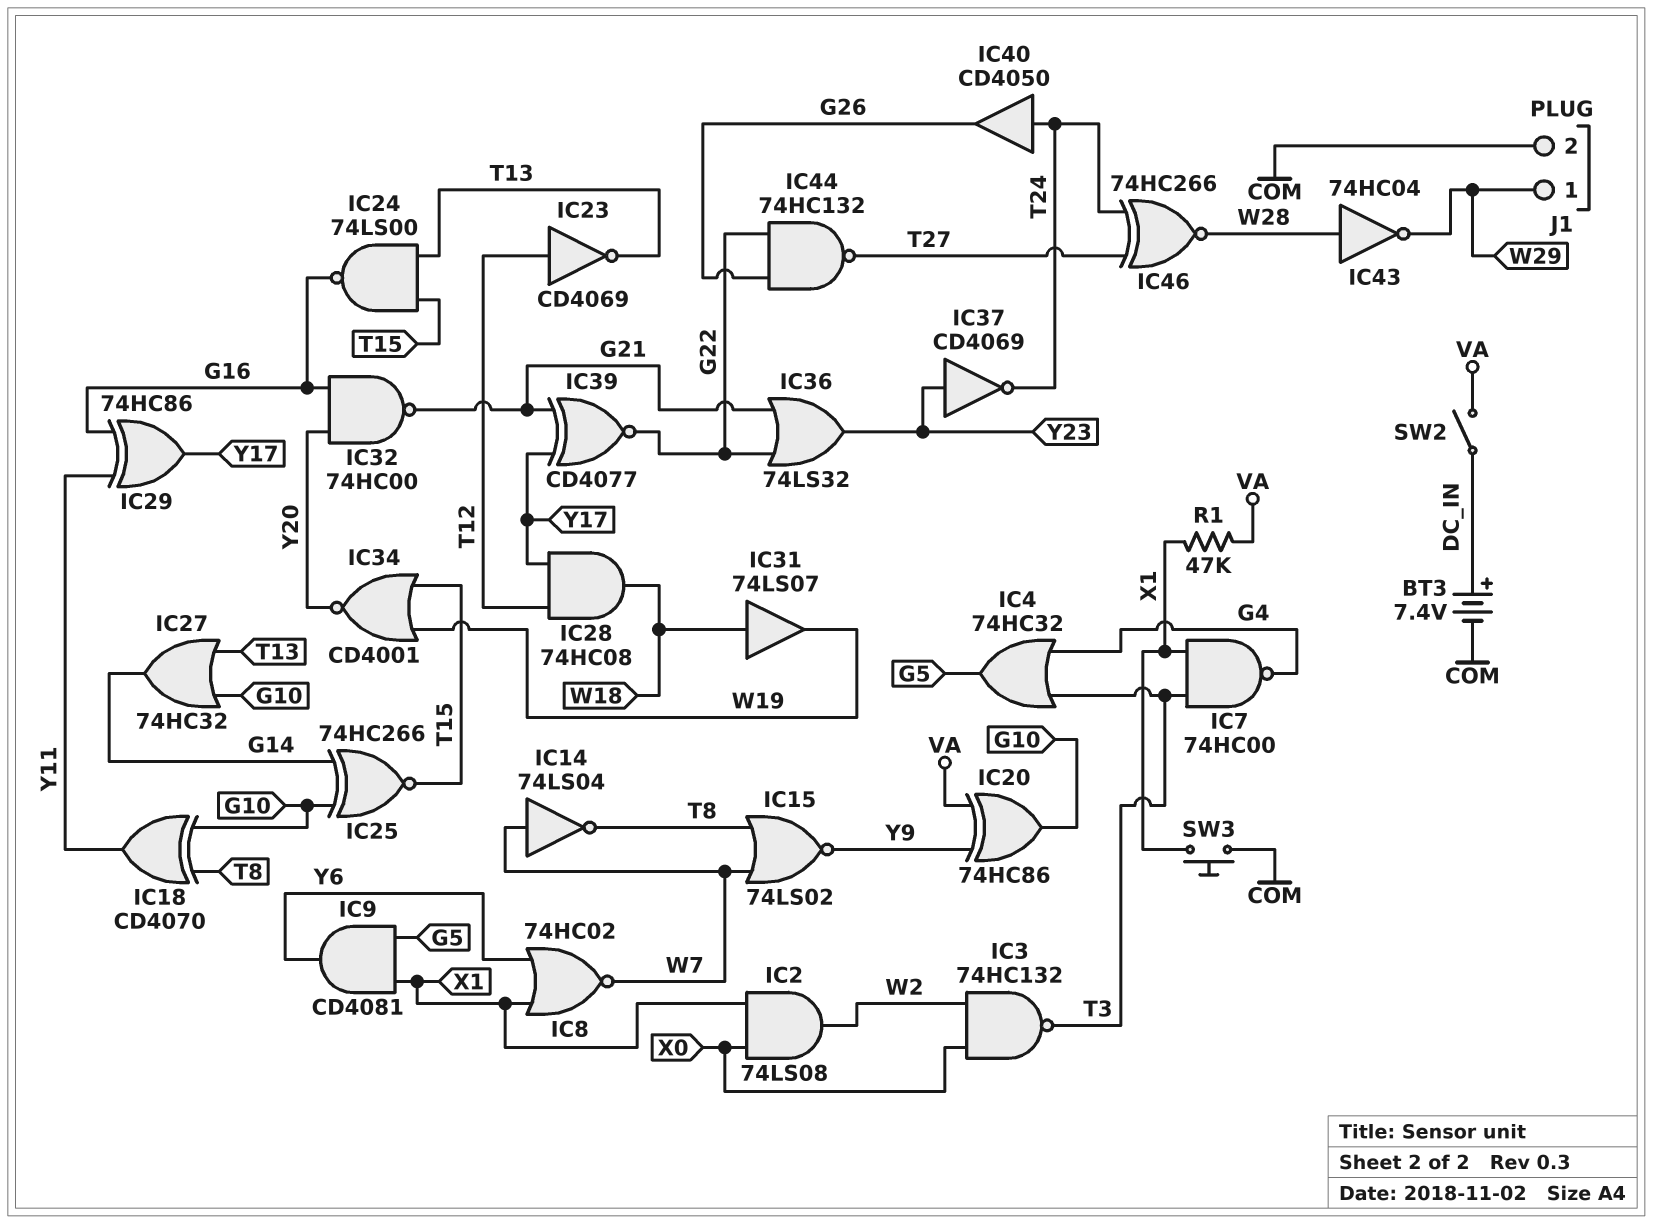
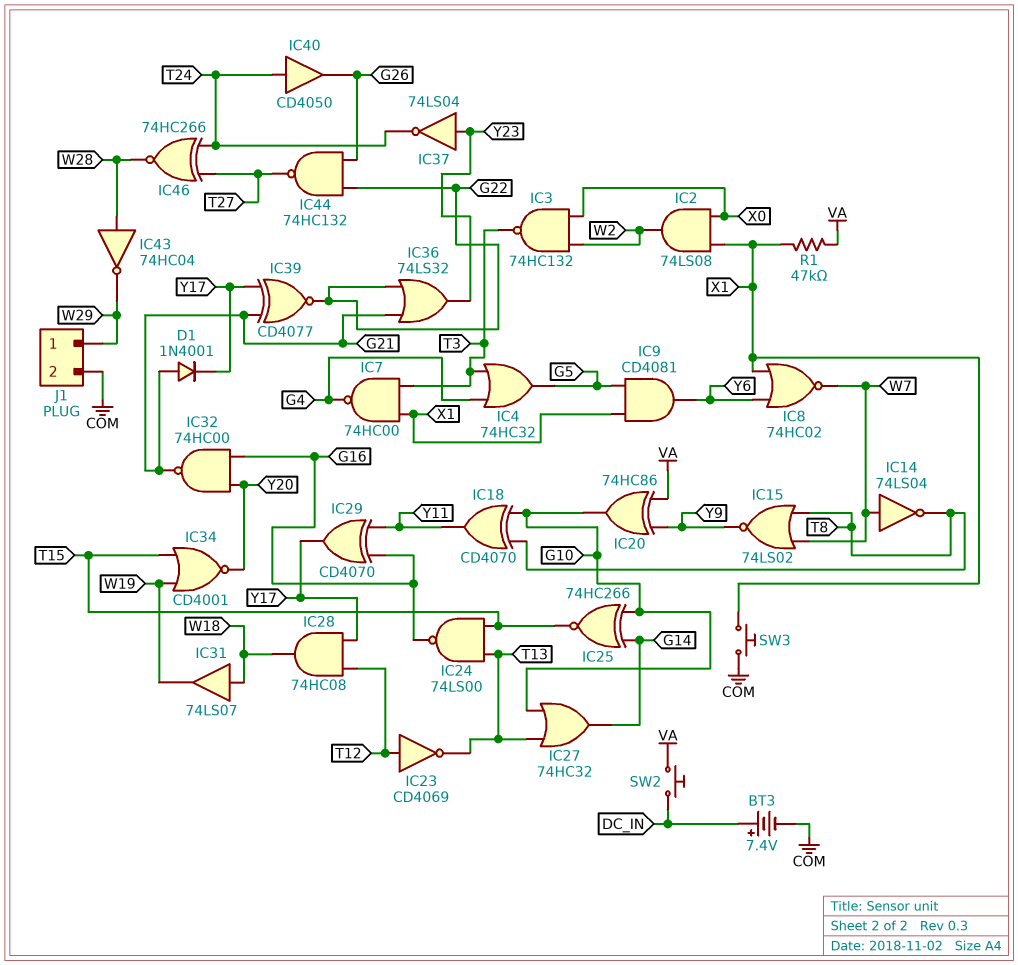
D1: none -> diode 1N4001 (A G21, K Y17)
IC29: XOR 74HC86 (in G16, in Y11, out Y17) -> XOR CD4070 (in G16, in Y11, out Y17)
IC37: NOT CD4069 (in Y23, out T24) -> NOT 74LS04 (in Y23, out T24)
SW2: switch (DC_IN, VA) -> button (DC_IN, VA)

